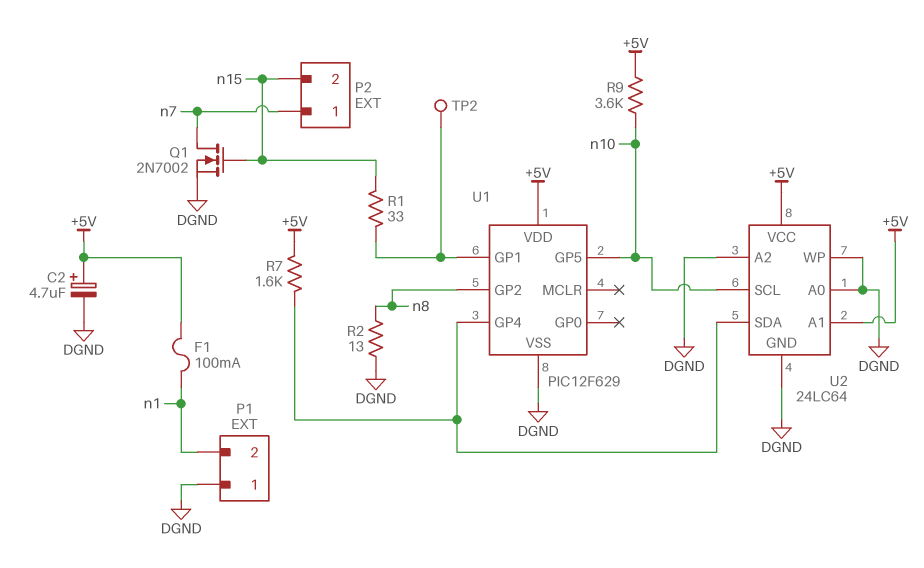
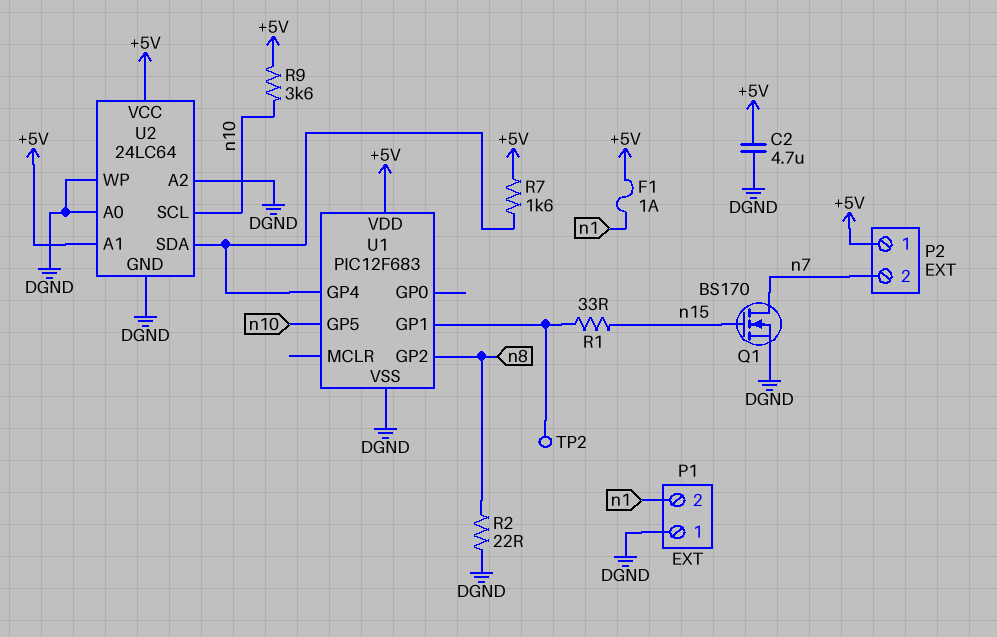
C2: 4.7uF (plus +5V, minus DGND) -> 4.7uF (+5V, DGND)
F1: 100mA (+5V, n1) -> 1A (+5V, n1)
P2 pin 1: n7 -> +5V
P2 pin 2: n15 -> n7
Q1: NMOS 2N7002 (G n15, D n7, S DGND) -> NMOS BS170 (G n15, D n7, S DGND)
R2: 13 (DGND, n8) -> 22 (DGND, n8)
U1: PIC12F629 -> PIC12F683

